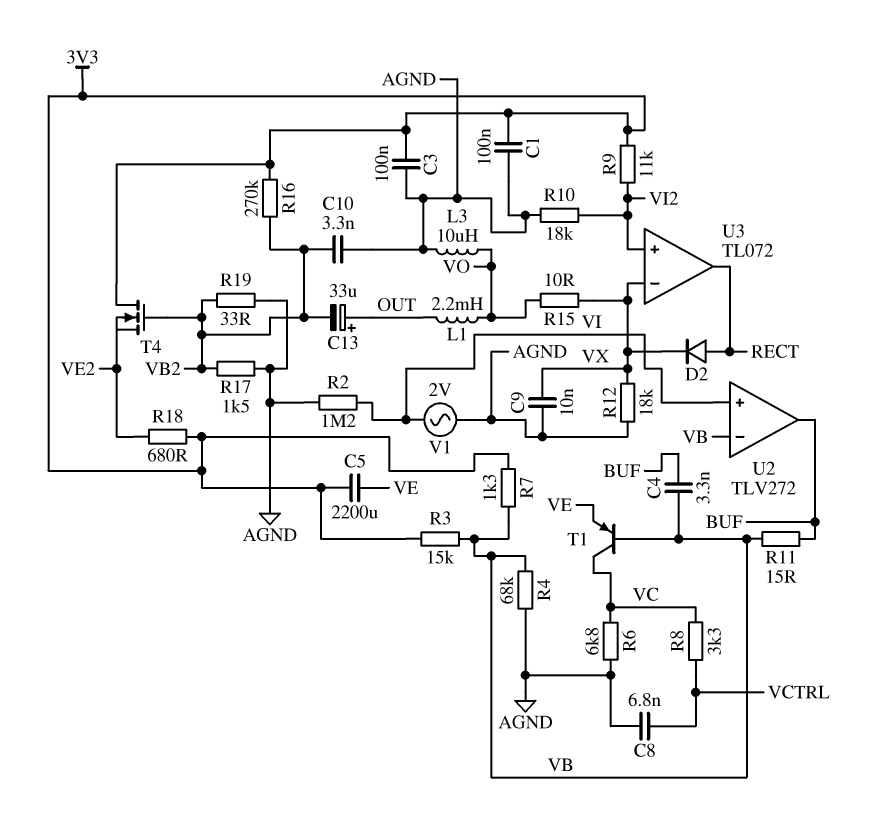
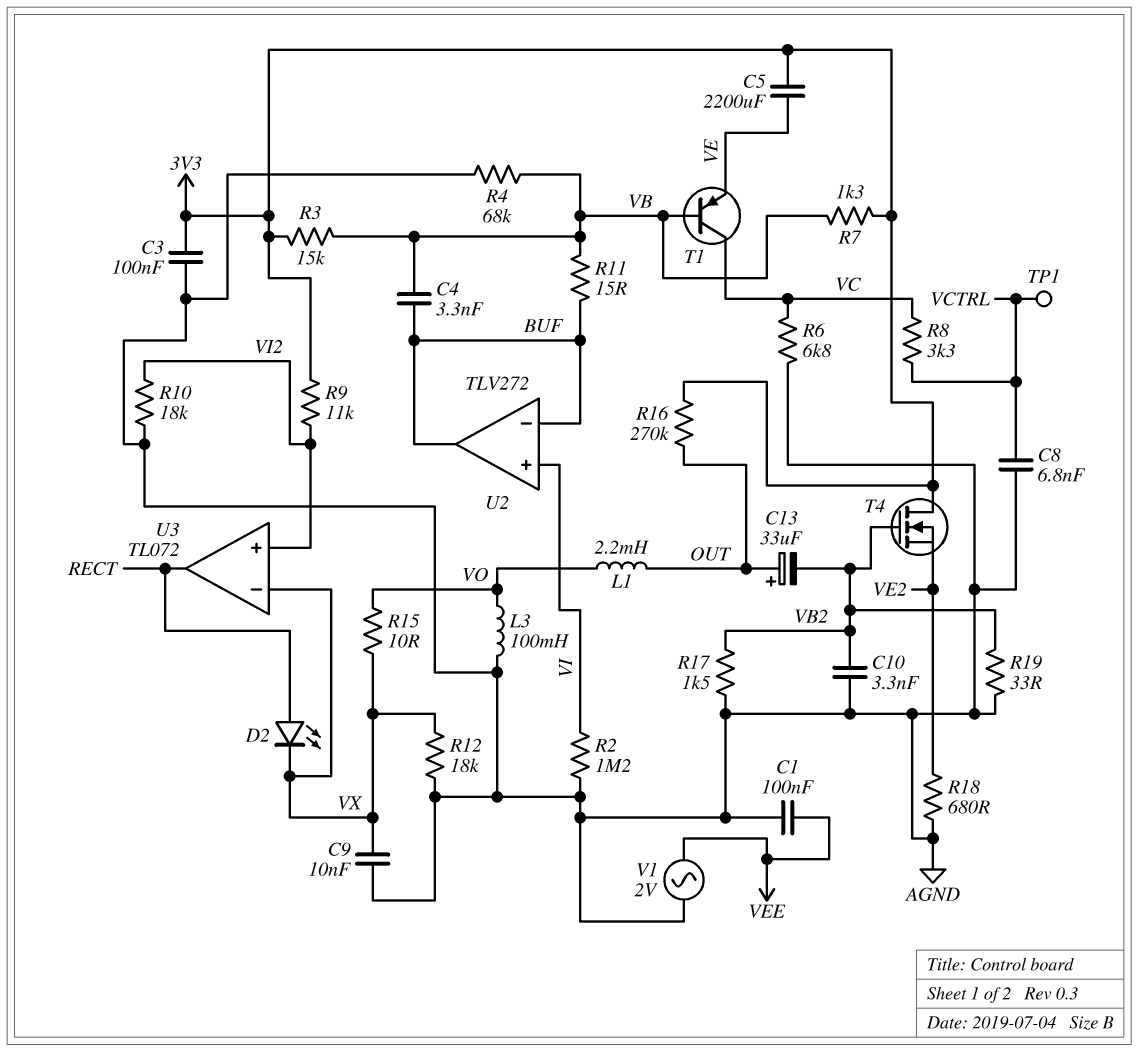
C1: 100nF (3V3, AGND) -> 100nF (AGND, VEE)
D2: diode (A RECT, K VX) -> LED (A RECT, K VX)
L3: 10uH (AGND, VO) -> 100mH (AGND, VO)
R16: 270k (3V3, VB2) -> 270k (3V3, OUT)
R18: 680 (3V3, VE2) -> 680 (AGND, VE2)
TP1: none -> test point (VCTRL)
U2 pin in-: VB -> BUF
V1: AC 2V (AGND, VI) -> AC 2V (AGND, VEE)

